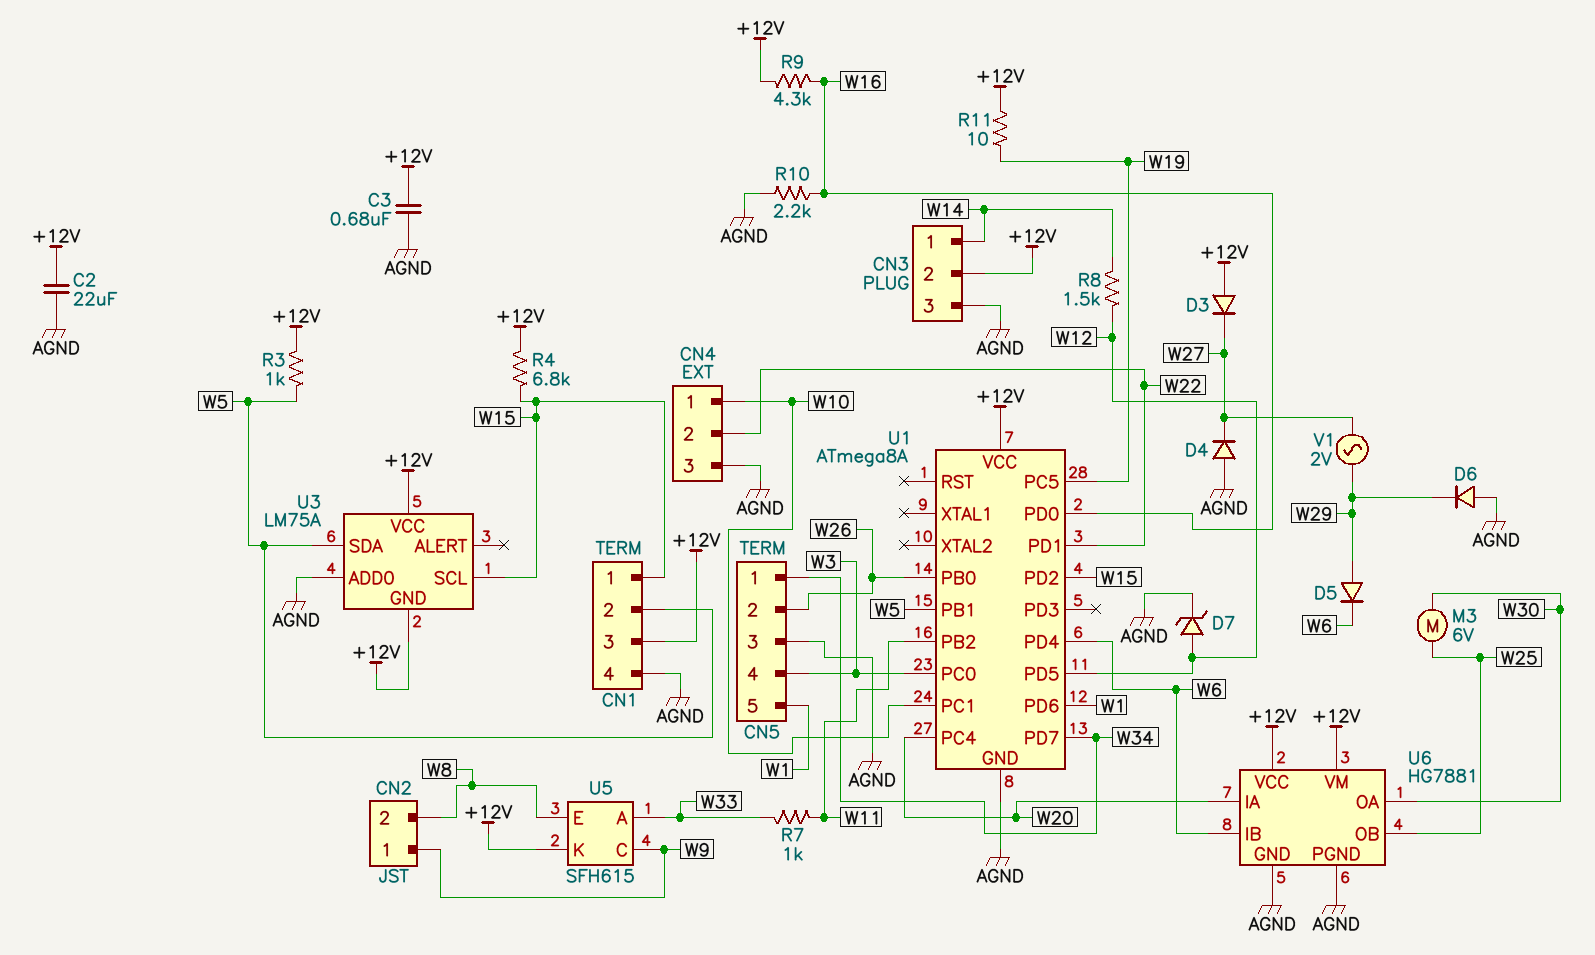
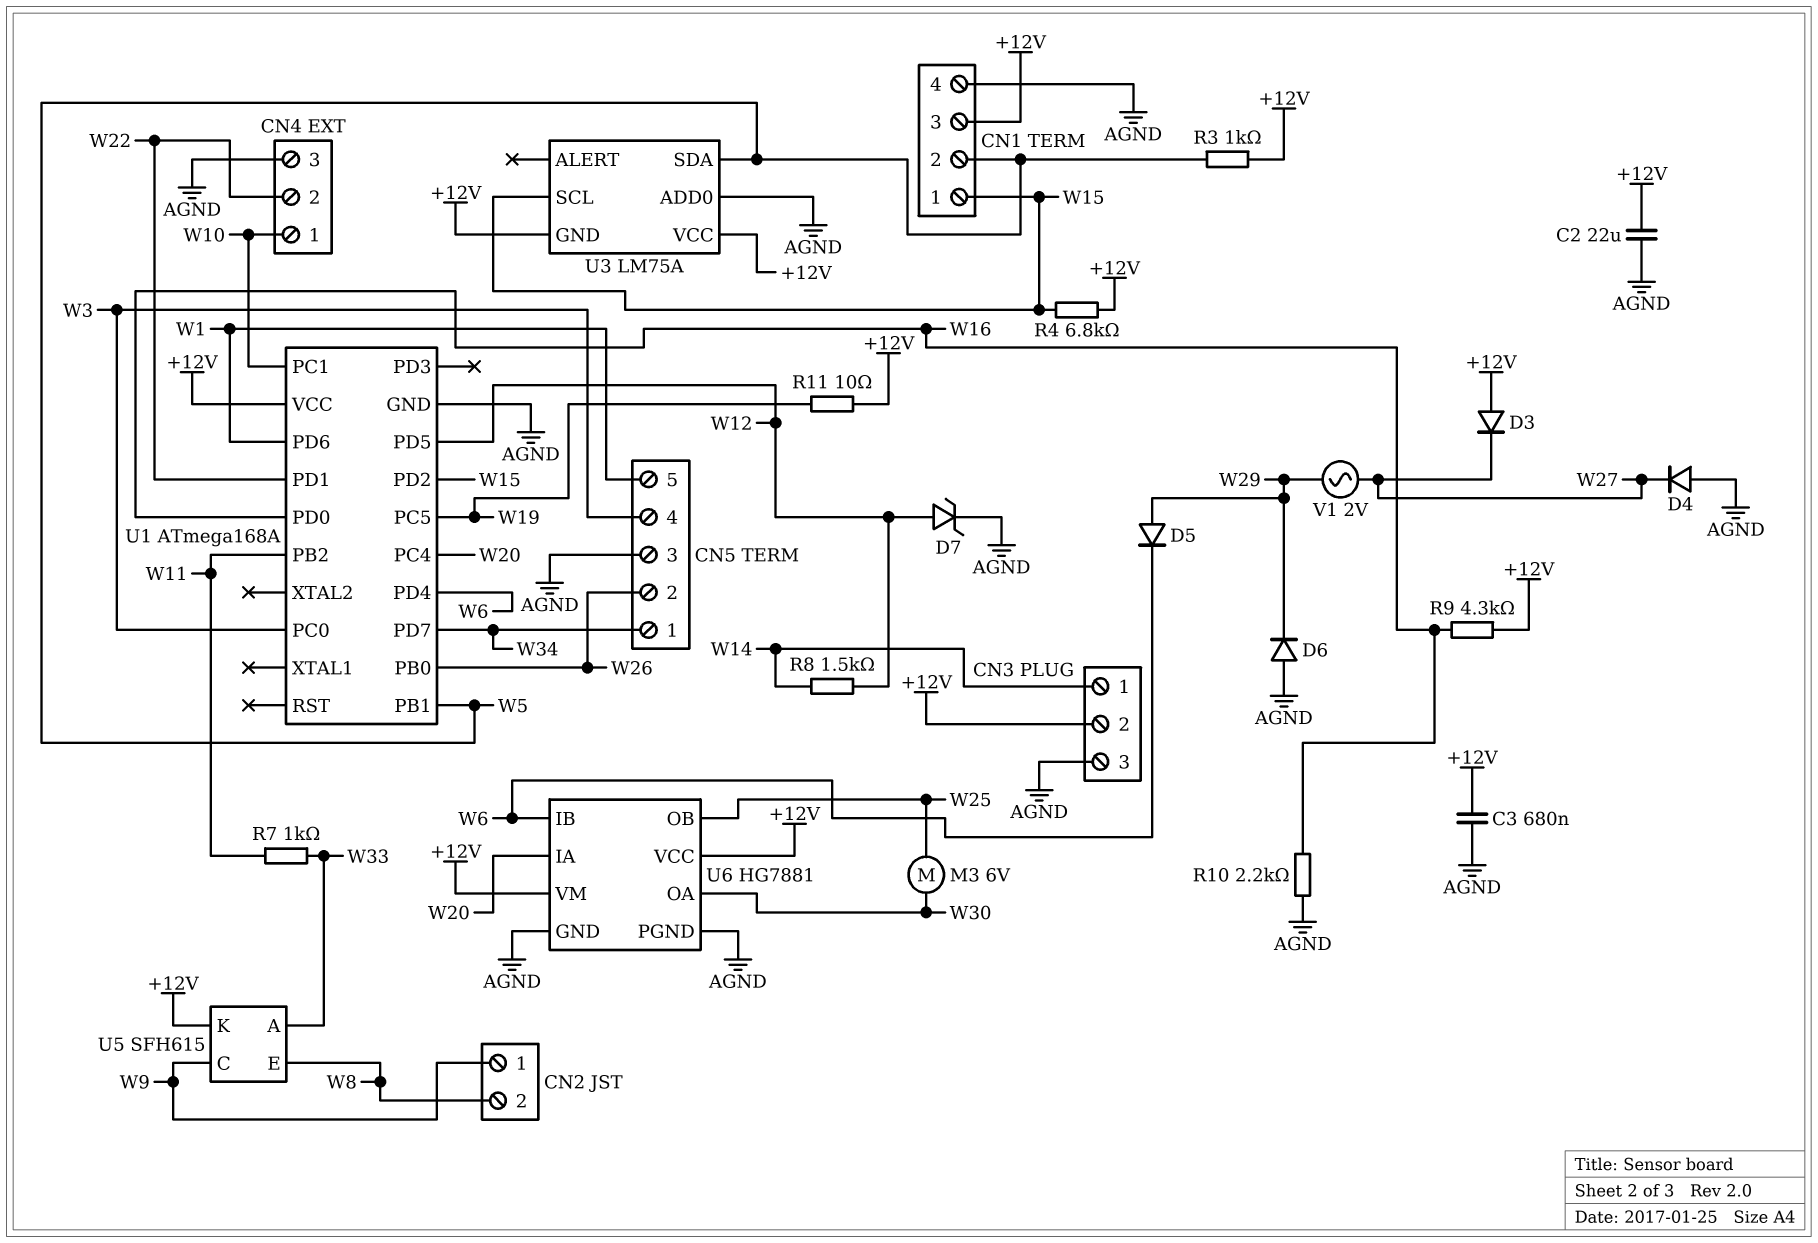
U1: ATmega8A -> ATmega168A

